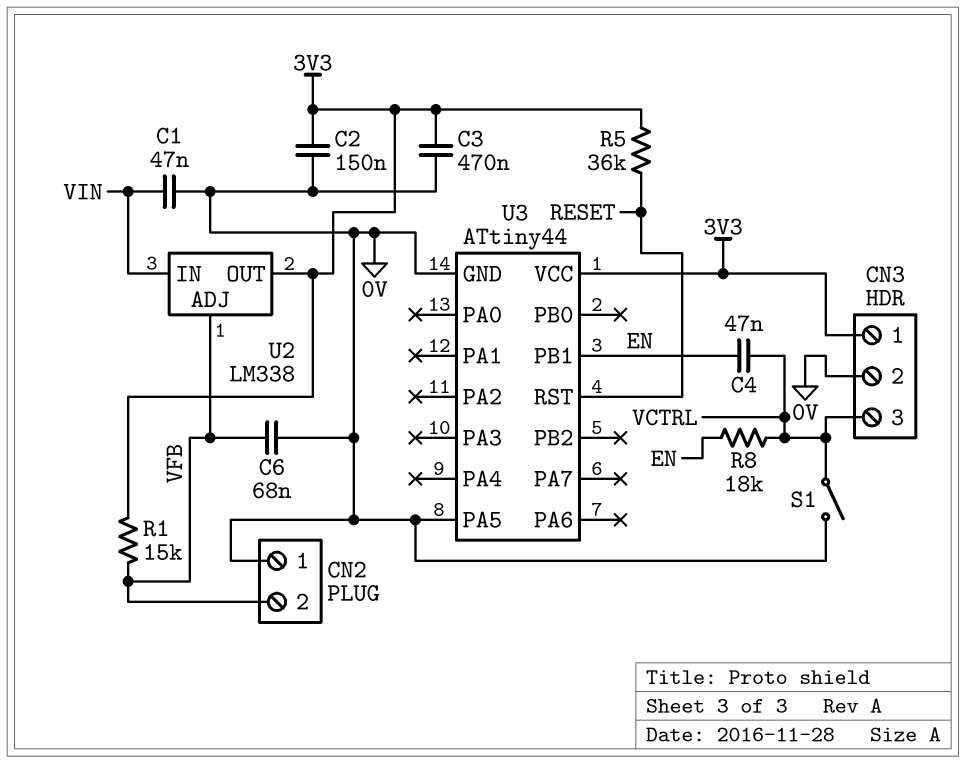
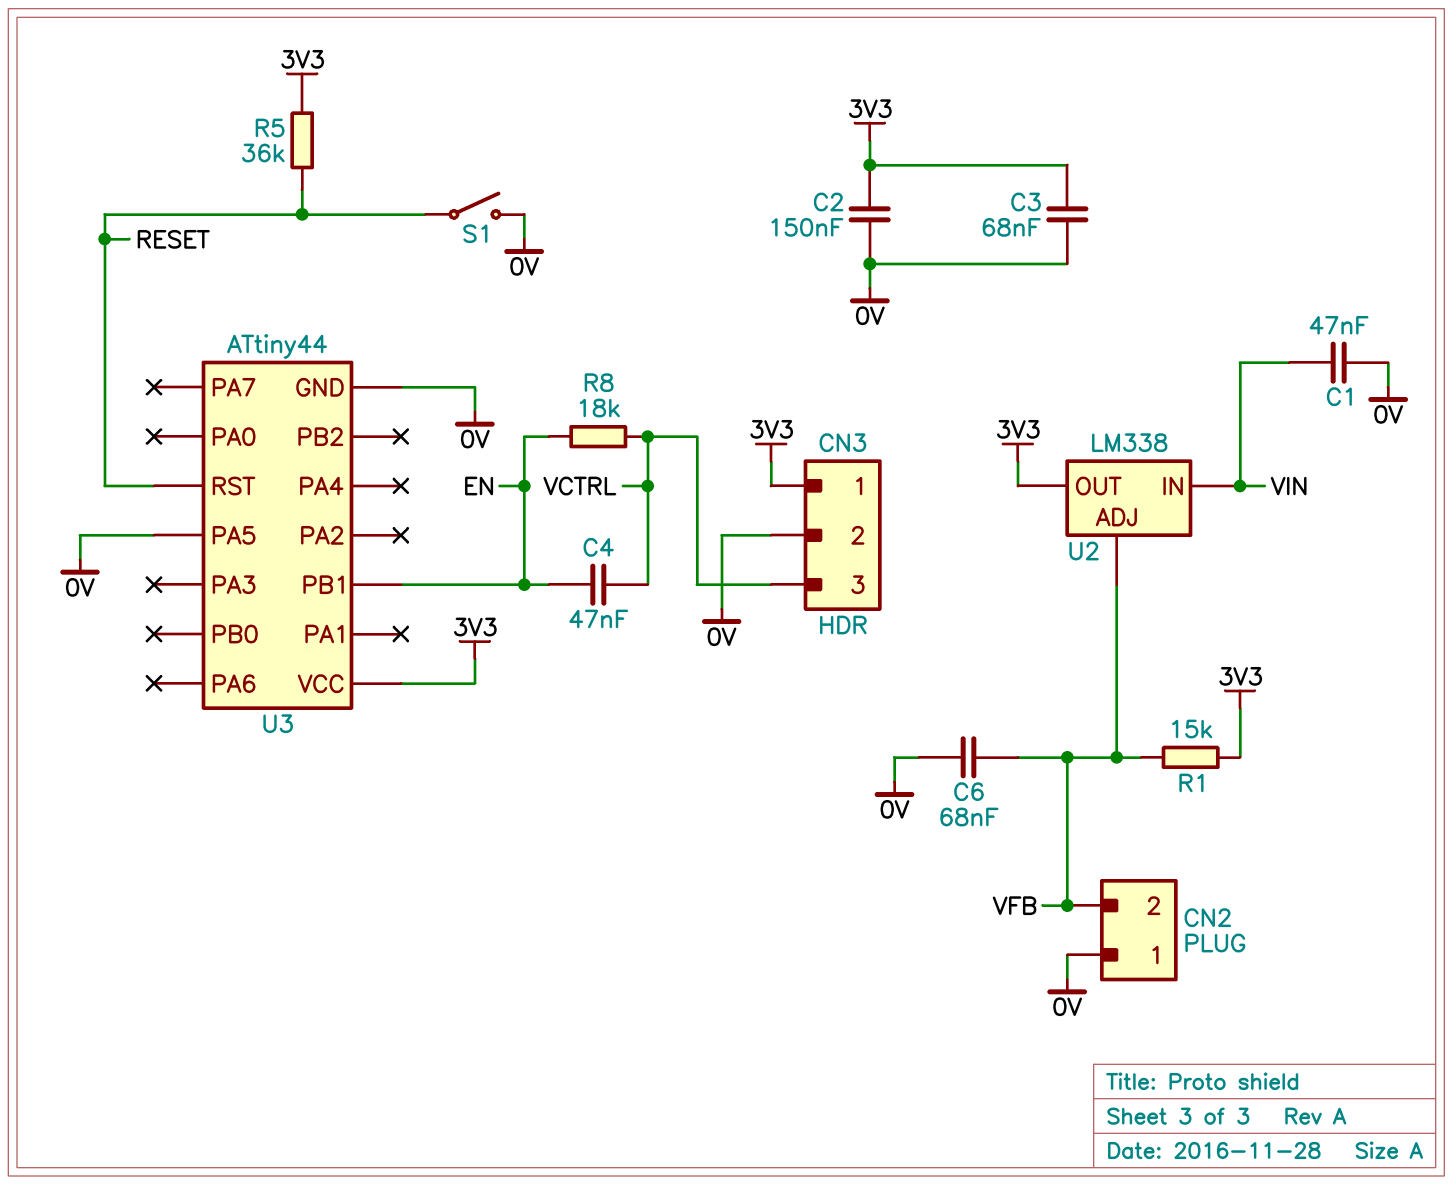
C3: 470nF (0V, 3V3) -> 68nF (0V, 3V3)
S1: switch (0V, VCTRL) -> switch (0V, RESET)

